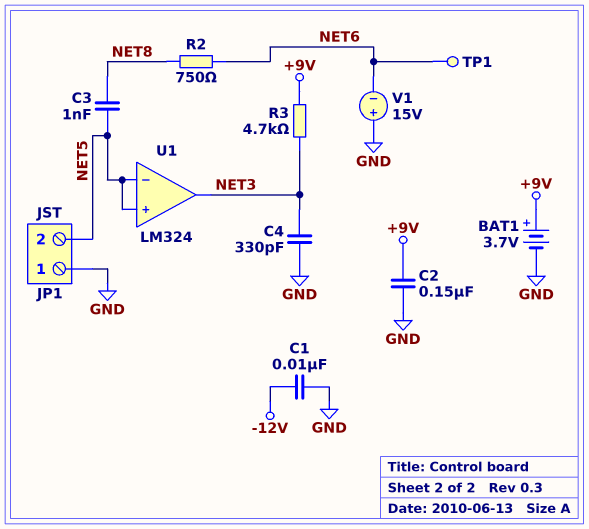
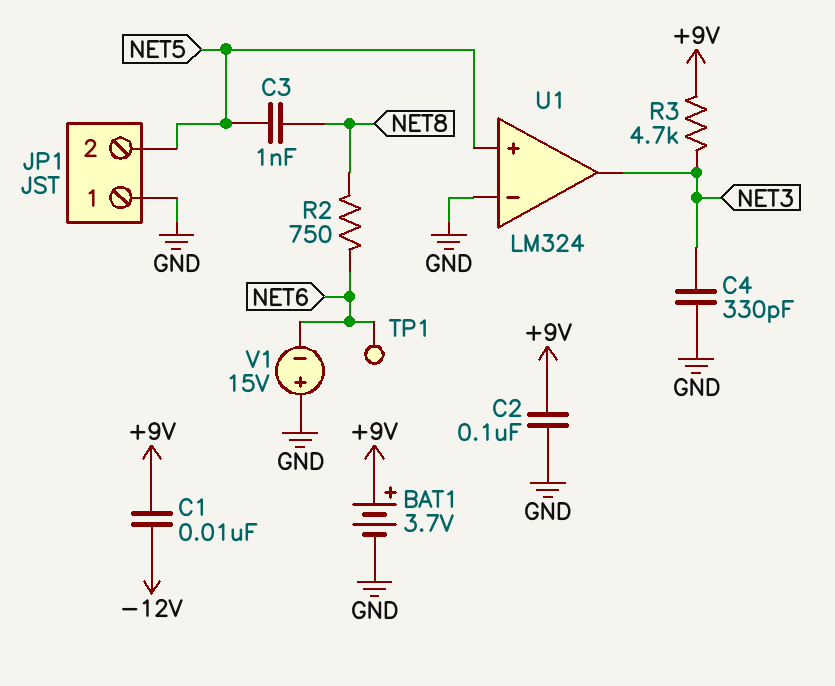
C1: 10nF (-12V, GND) -> 10nF (+9V, -12V)
C2: 150nF (+9V, GND) -> 100nF (+9V, GND)
U1 pin in-: NET5 -> GND

